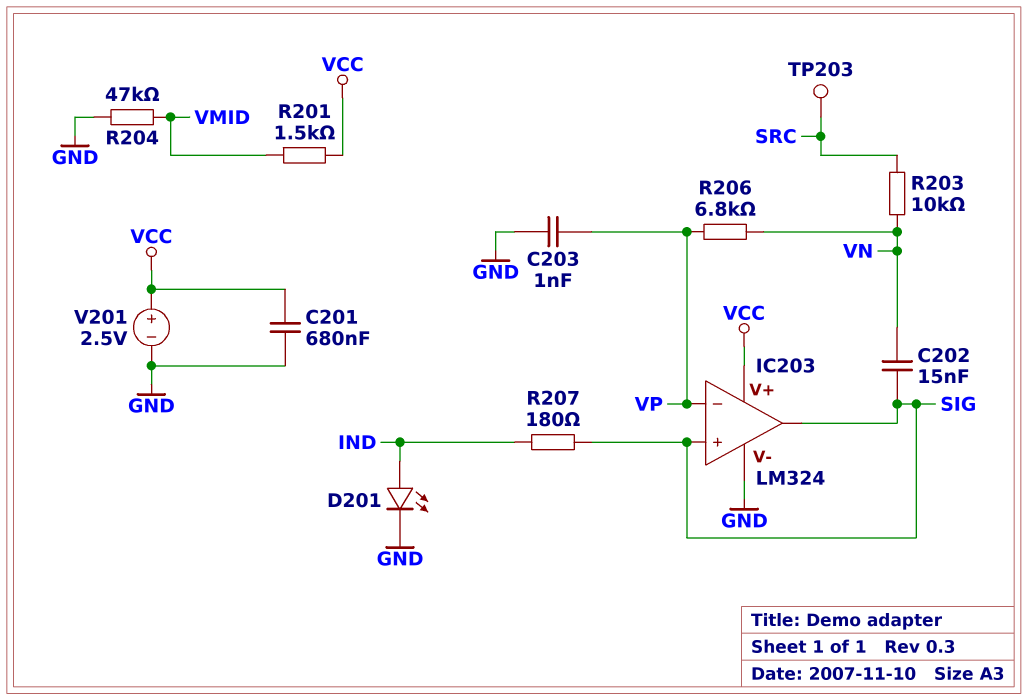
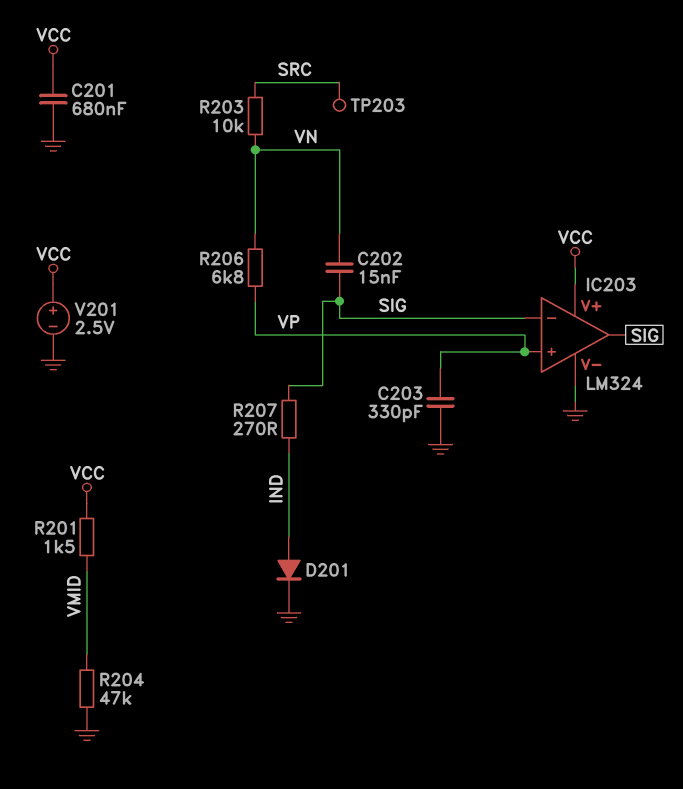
C203: 1nF (GND, VP) -> 330pF (GND, VP)
D201: LED (A IND, K GND) -> diode (A IND, K GND)
IC203 pin in+: SIG -> VP
IC203 pin in-: VP -> SIG
R207: 180 (IND, SIG) -> 270 (IND, SIG)

